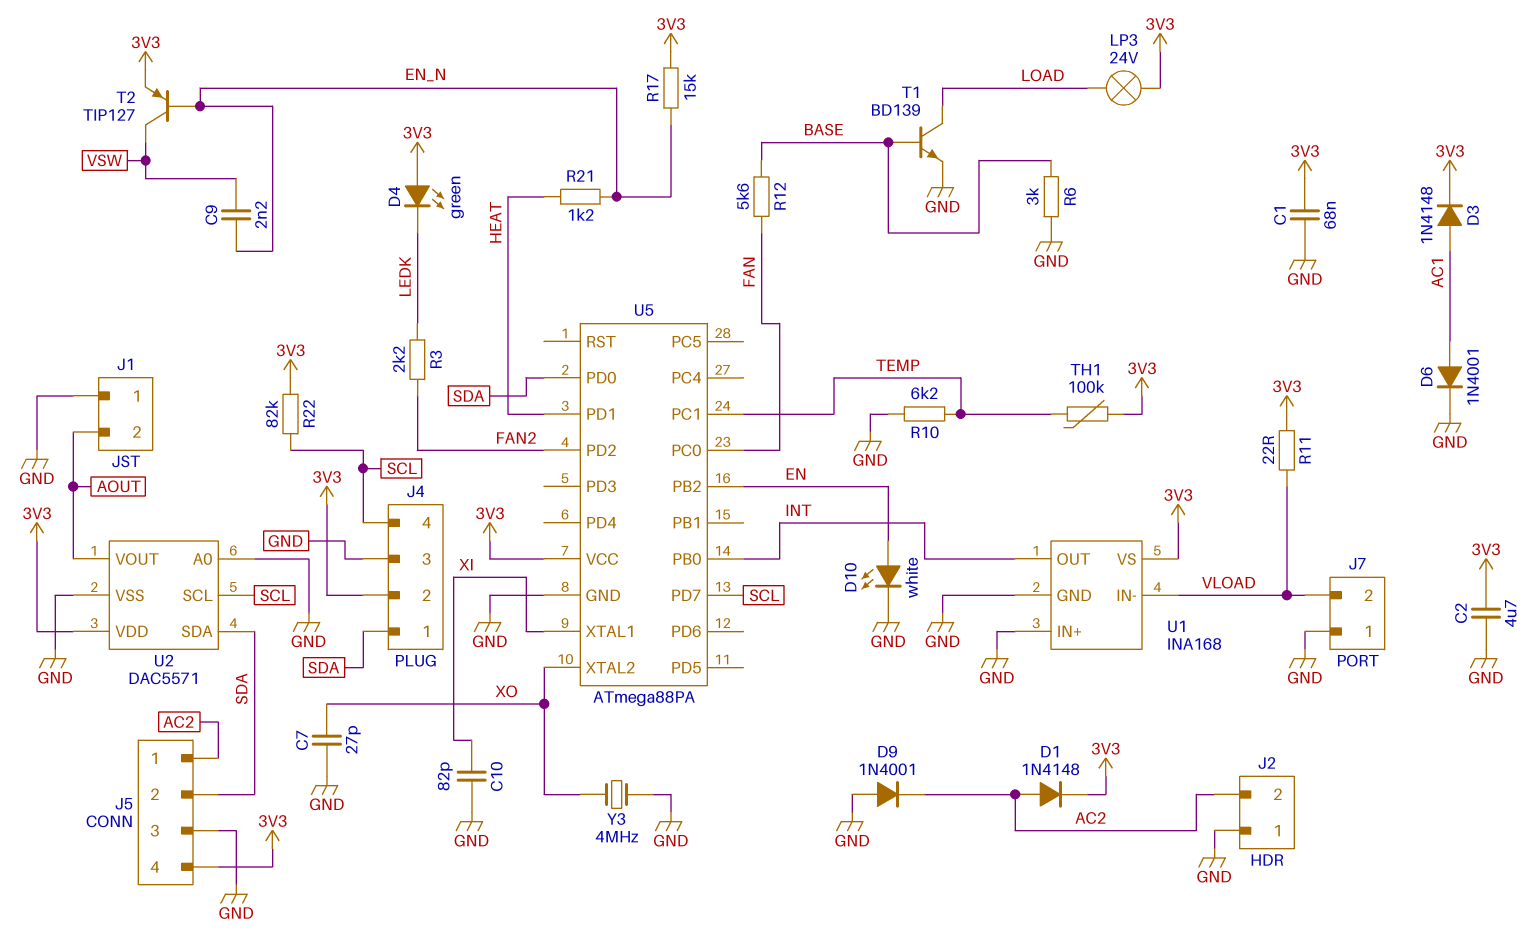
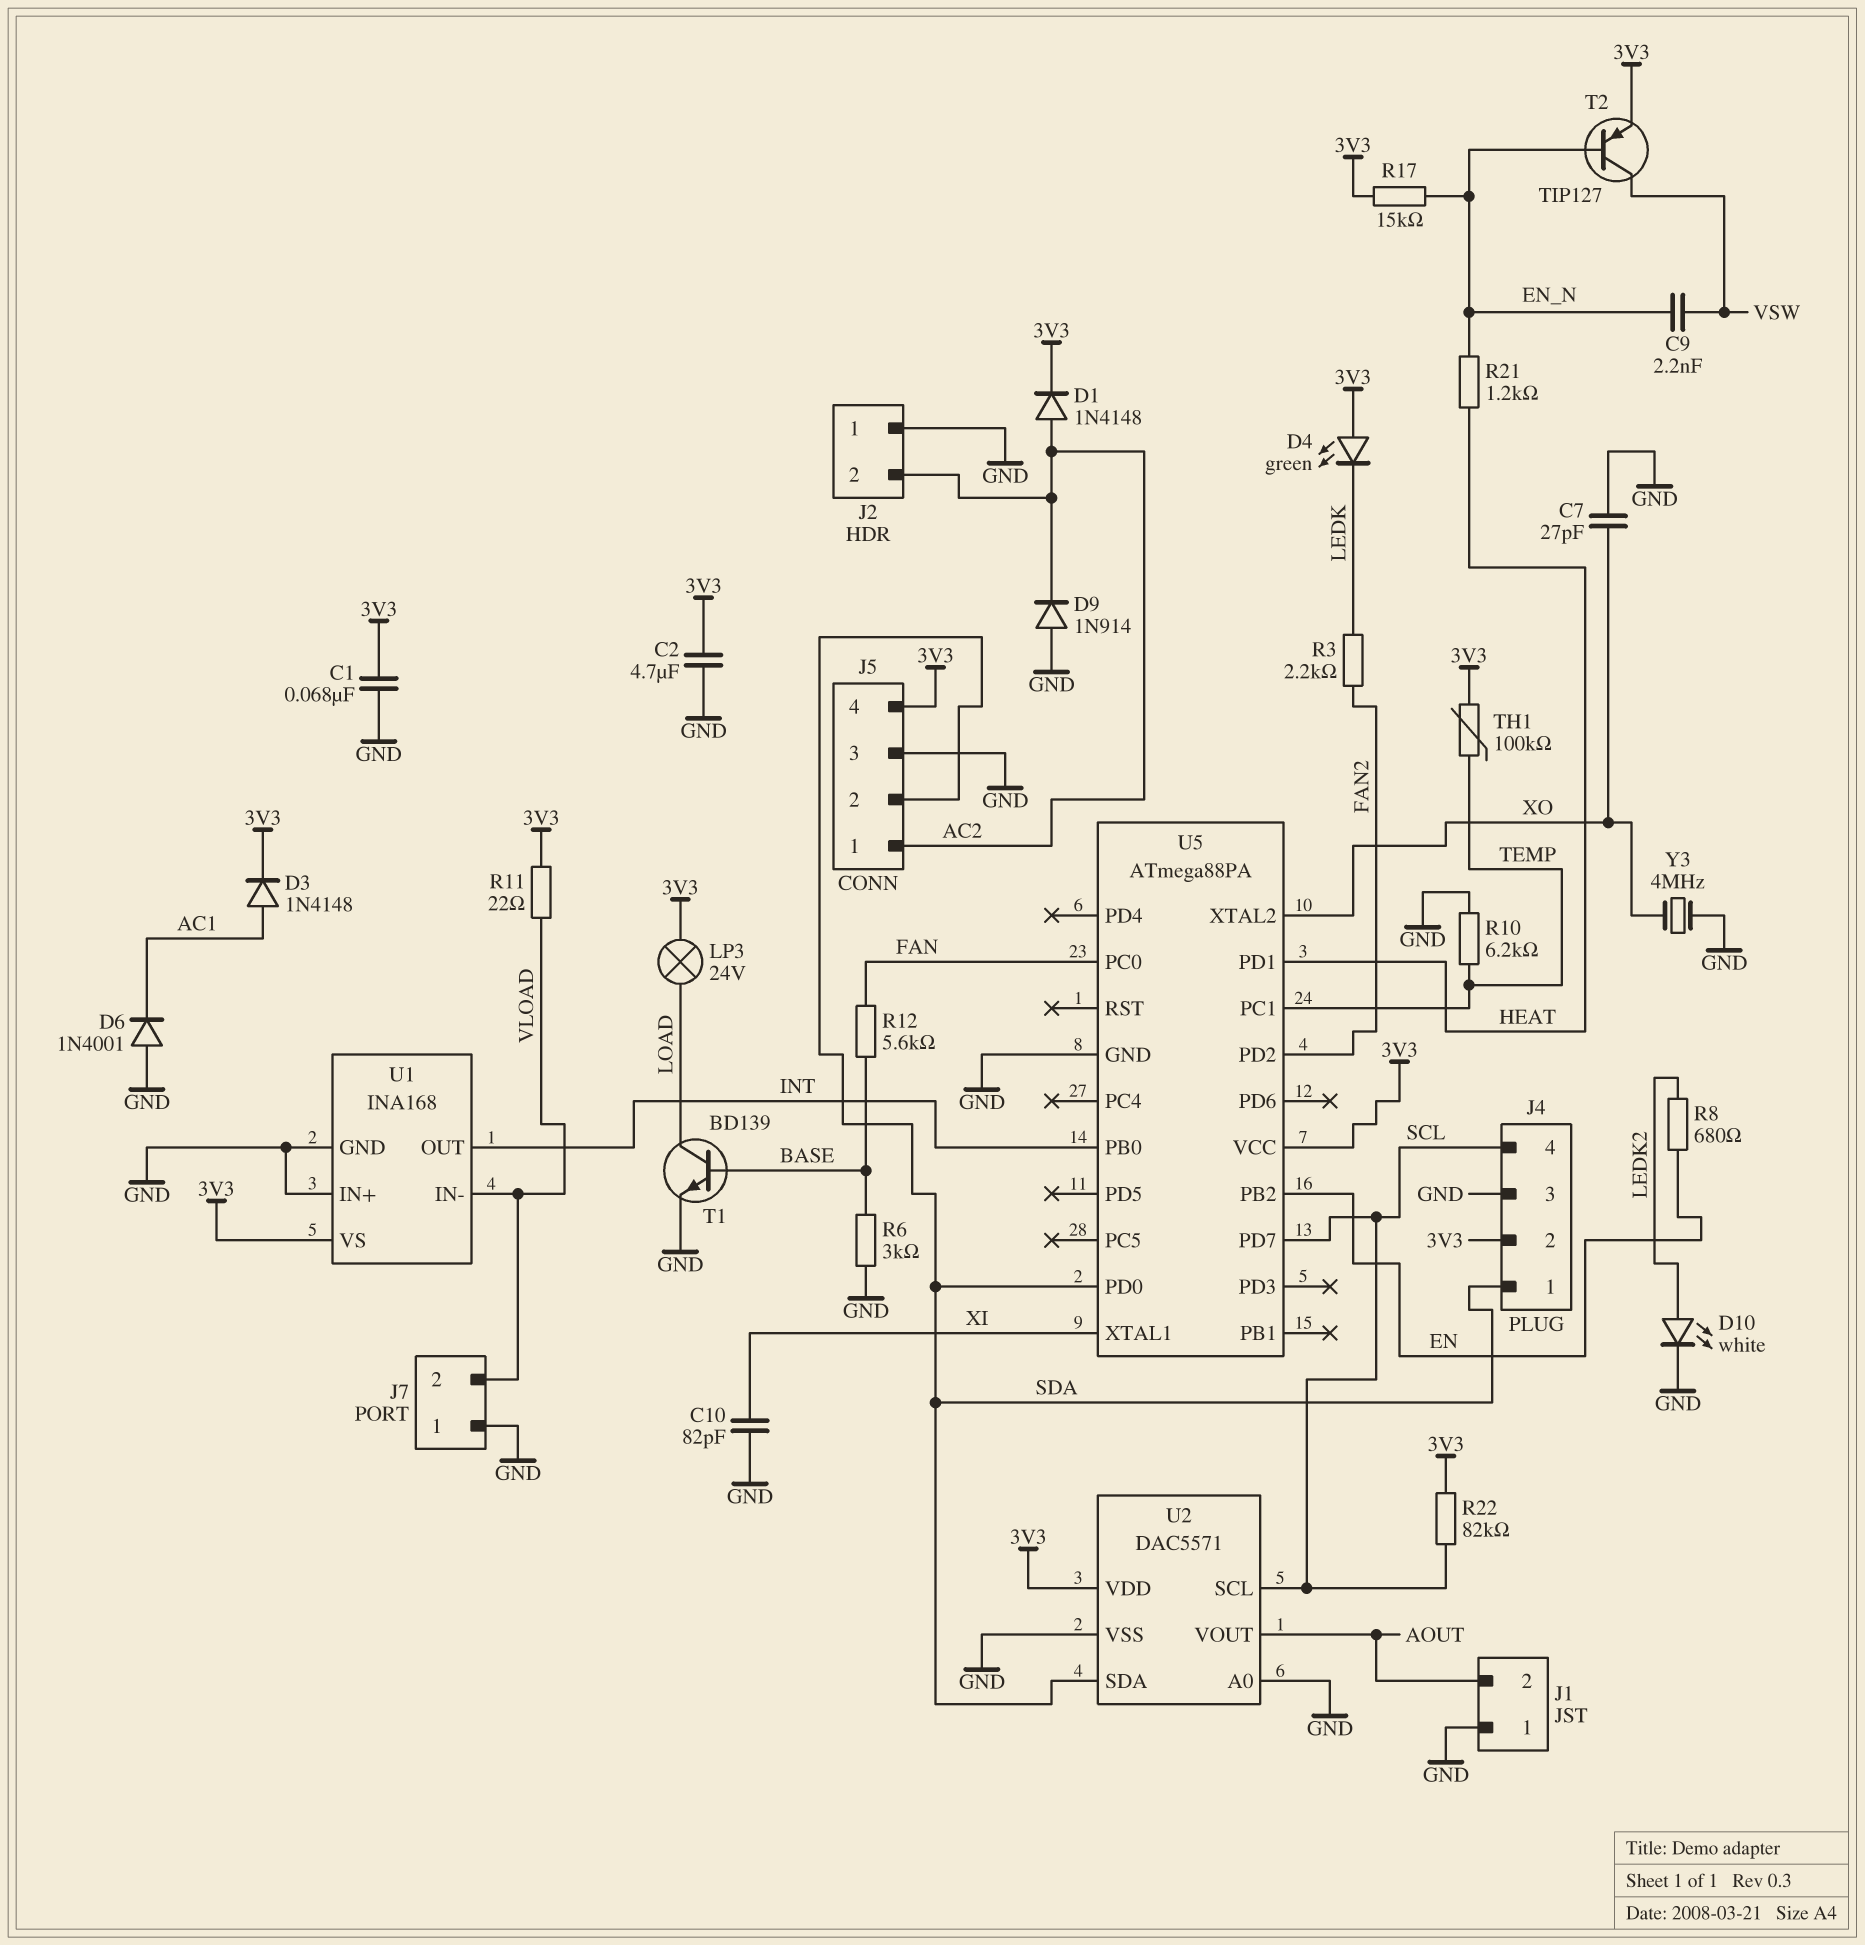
D6: diode 1N4001 (A AC1, K GND) -> diode 1N4001 (A GND, K AC1)
D9: diode 1N4001 (A GND, K AC2) -> diode 1N914 (A GND, K AC2)
D10: LED white (A EN, K GND) -> LED white (A LEDK2, K GND)
R8: none -> 680 (EN, LEDK2)

